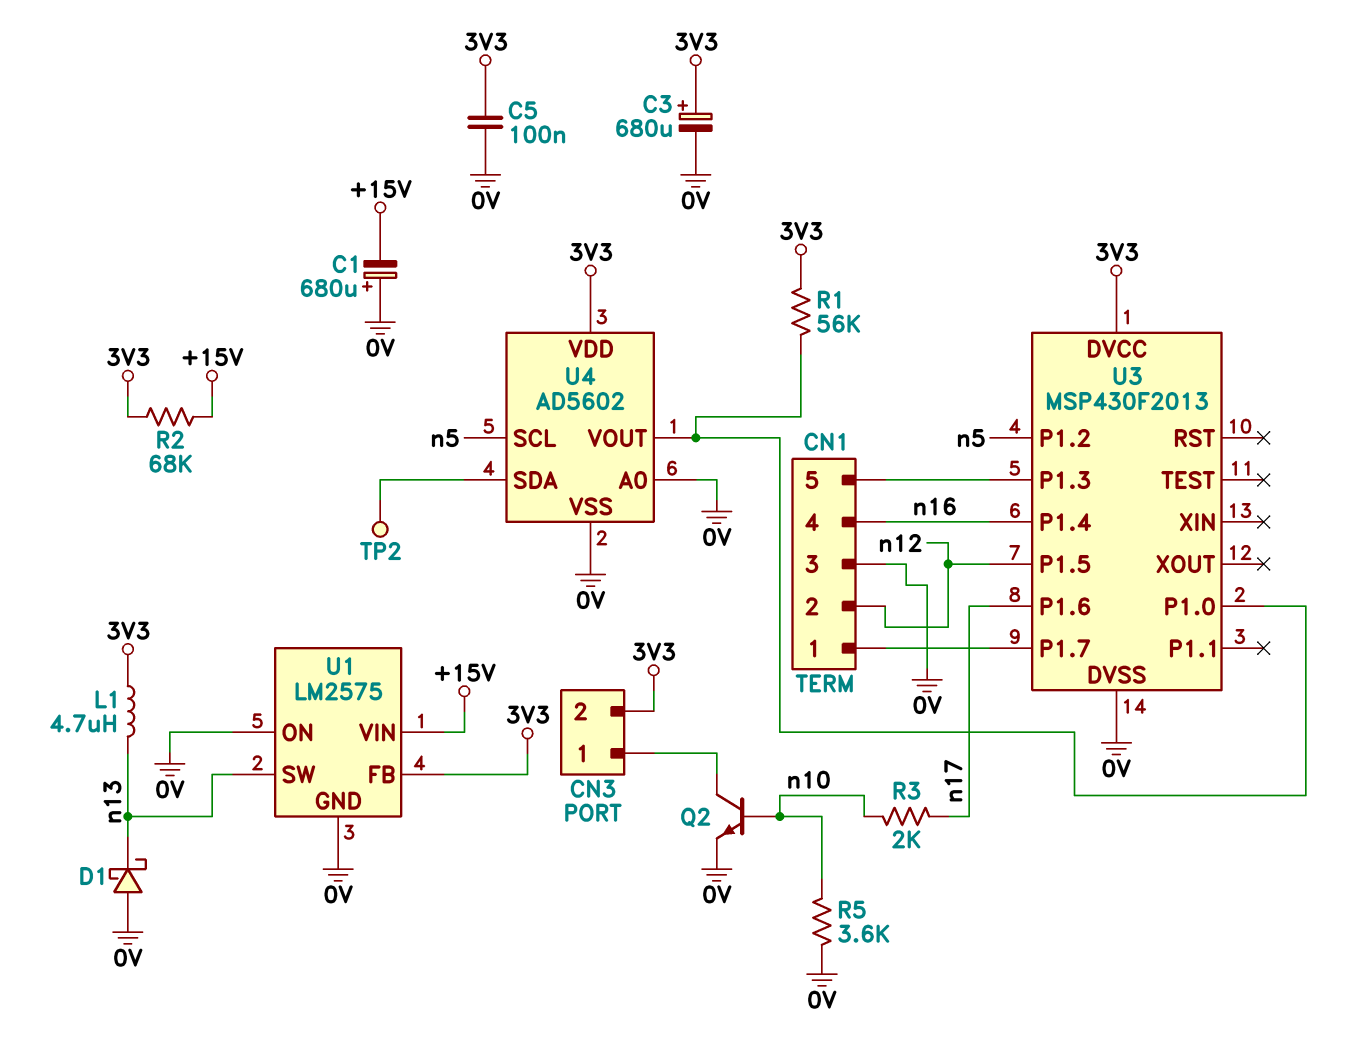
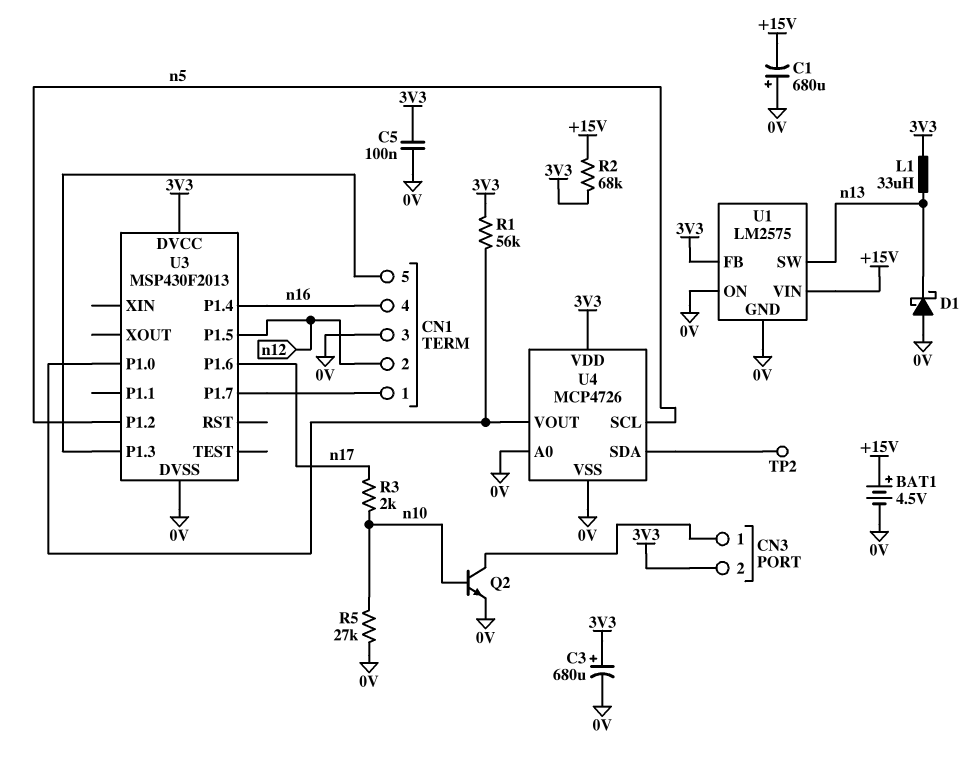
BAT1: none -> 4.5V (plus +15V, minus 0V)
L1: 4.7uH (3V3, n13) -> 33uH (3V3, n13)
R5: 3.6k (0V, n10) -> 27k (0V, n10)
U4: AD5602 -> MCP4726

